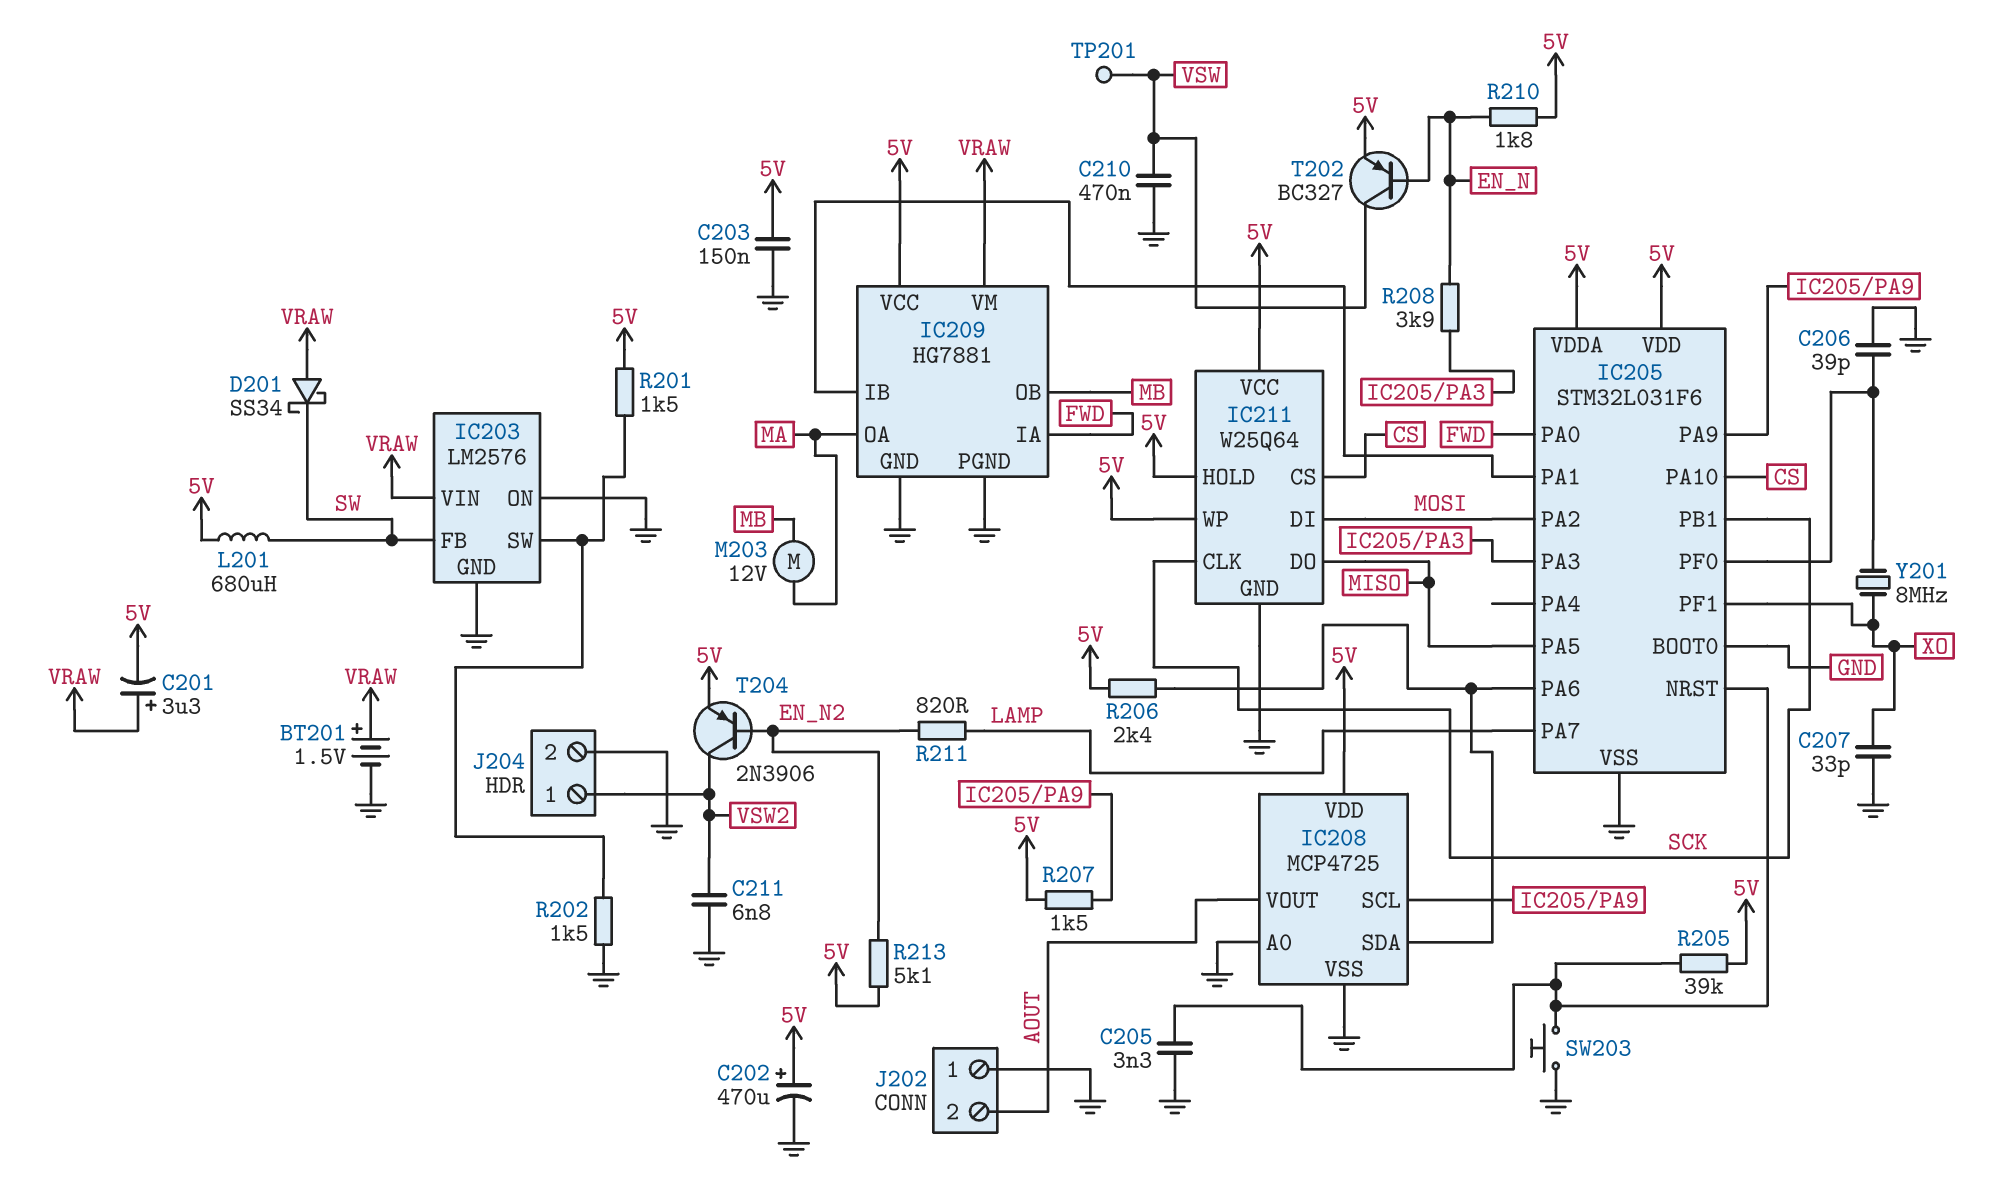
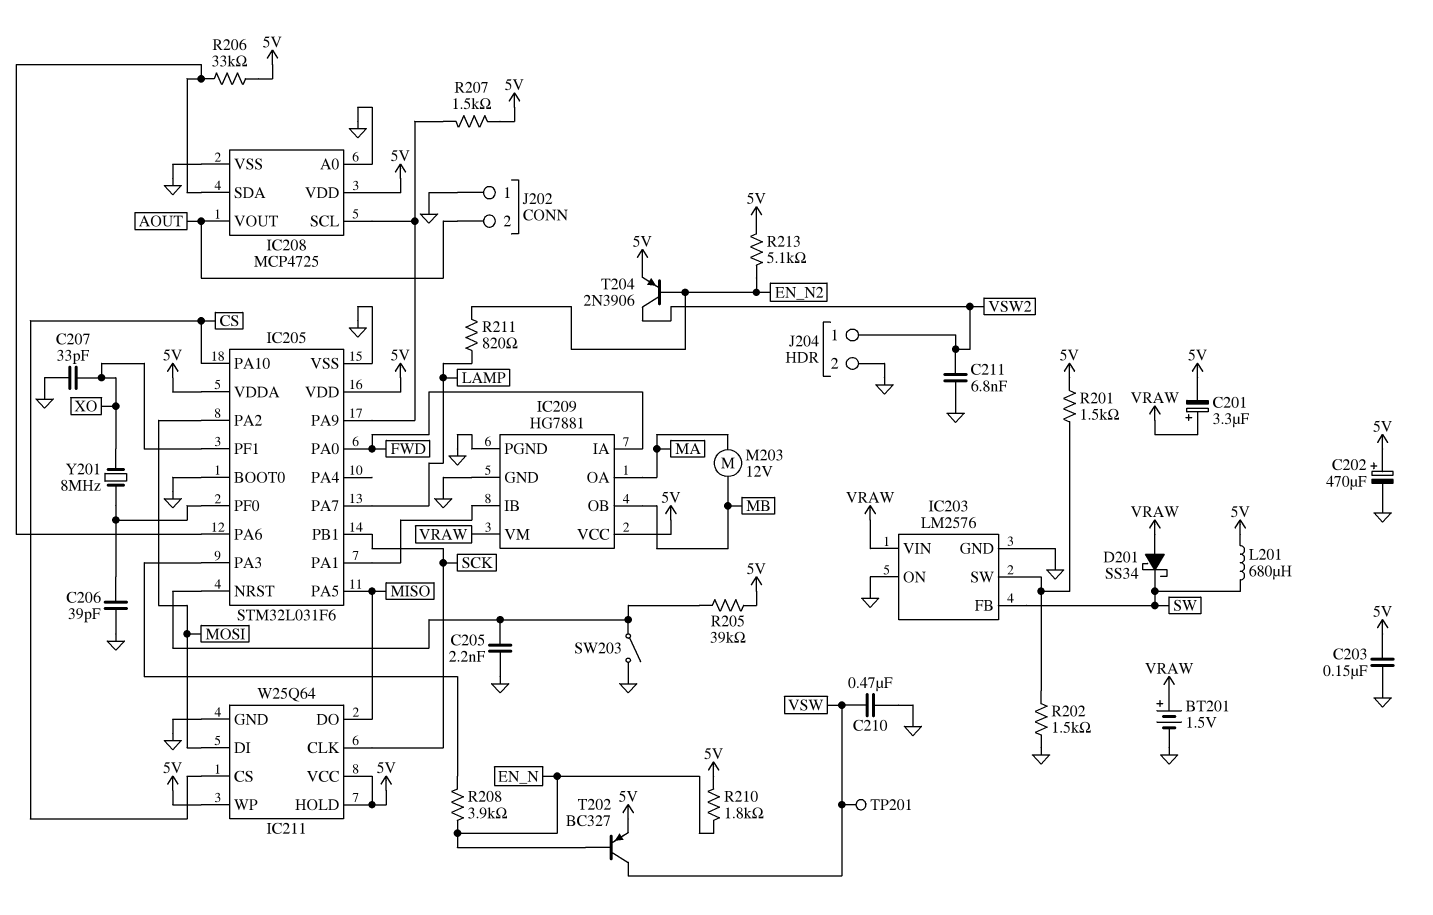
C205: 3.3nF (GND, IC205/NRST) -> 2.2nF (GND, IC205/NRST)
R206: 2.4k (5V, IC205/PA6) -> 33k (5V, IC205/PA6)
SW203: button (GND, IC205/NRST) -> switch (GND, IC205/NRST)

